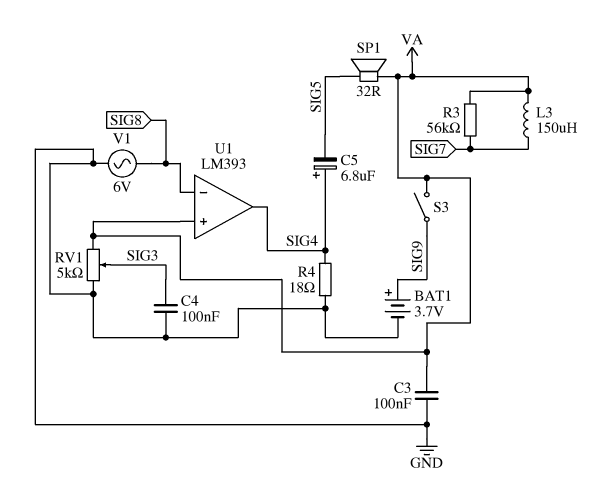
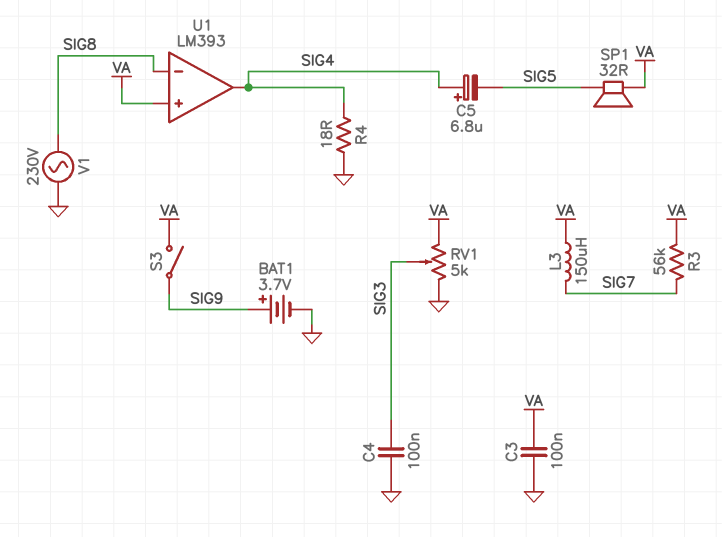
V1: AC 6V (GND, SIG8) -> AC 230V (GND, SIG8)

